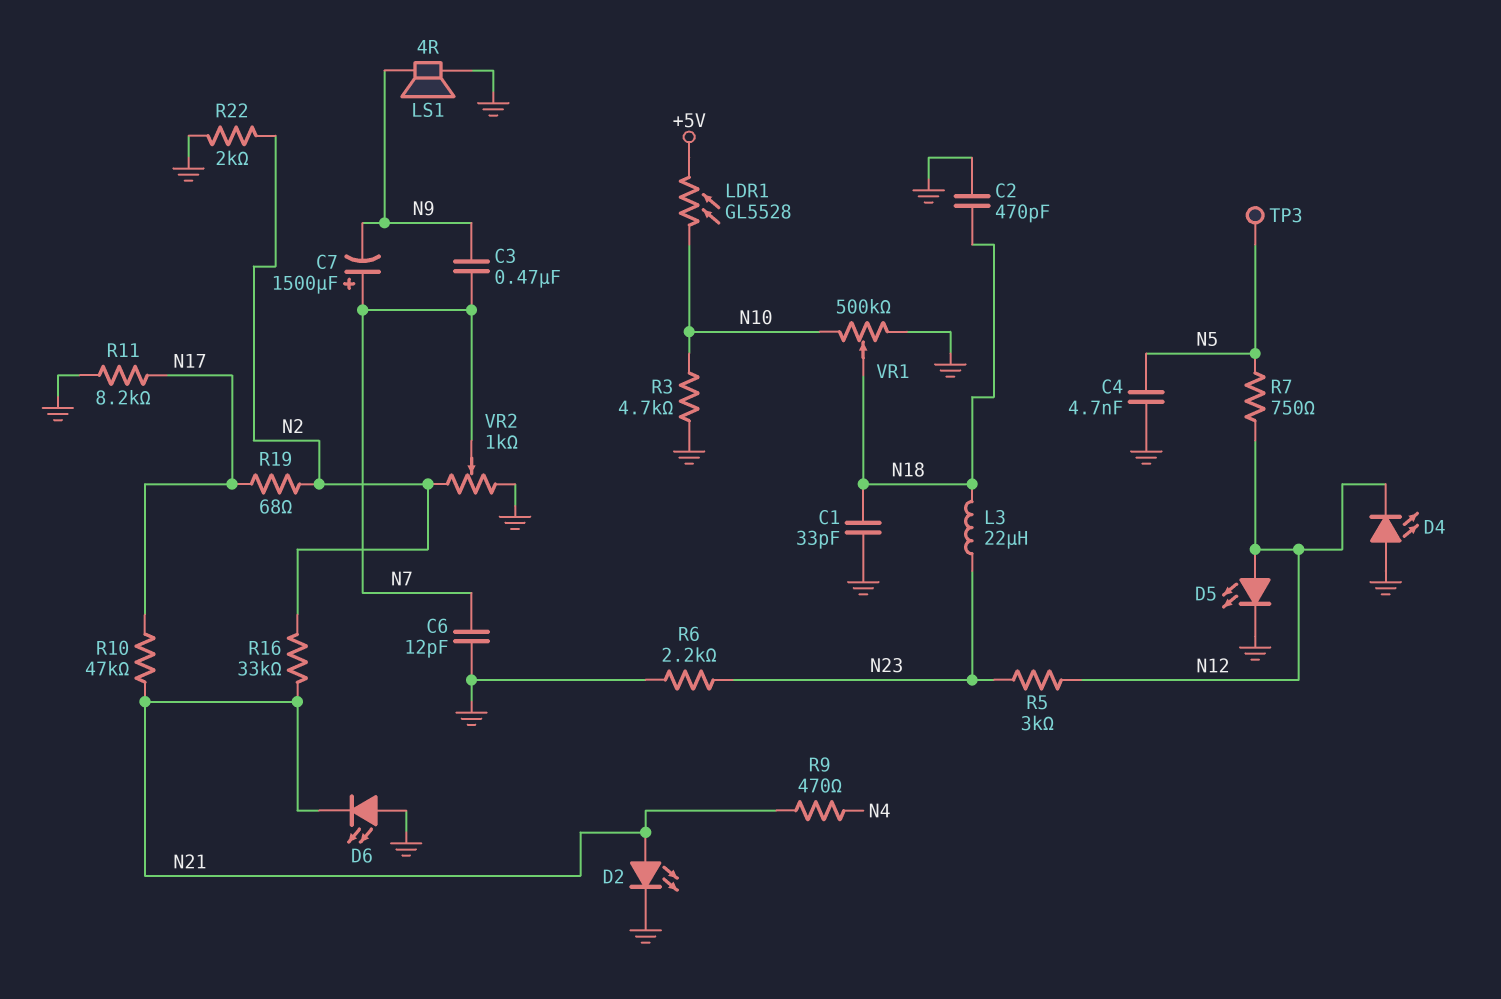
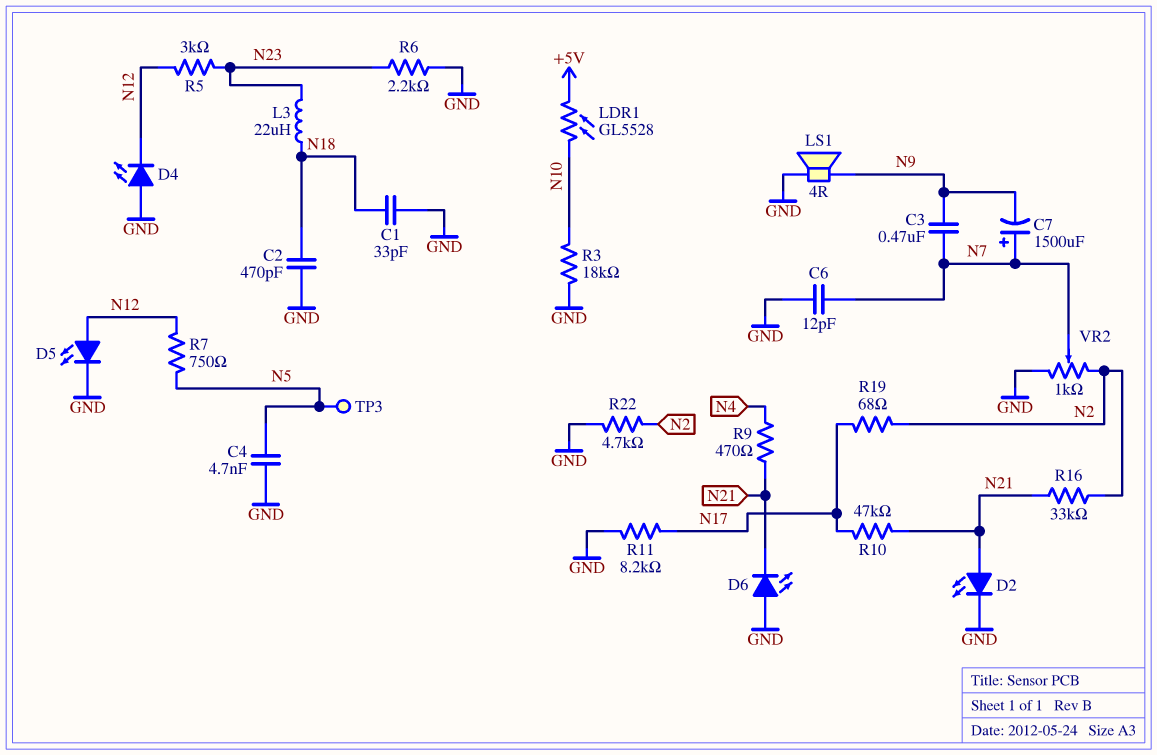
R3: 4.7k (GND, N10) -> 18k (GND, N10)
R22: 2k (GND, N2) -> 4.7k (GND, N2)
VR1: 500k (GND, N10, wiper N18) -> none

